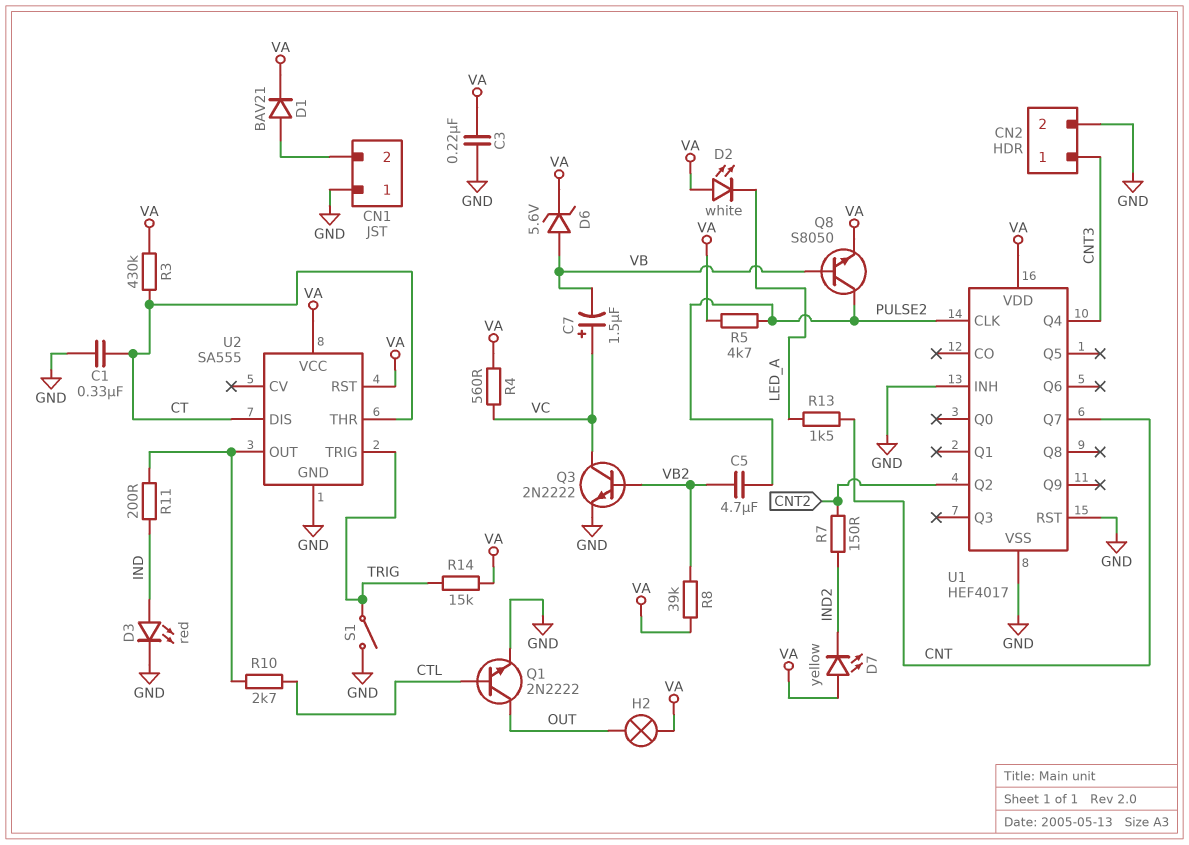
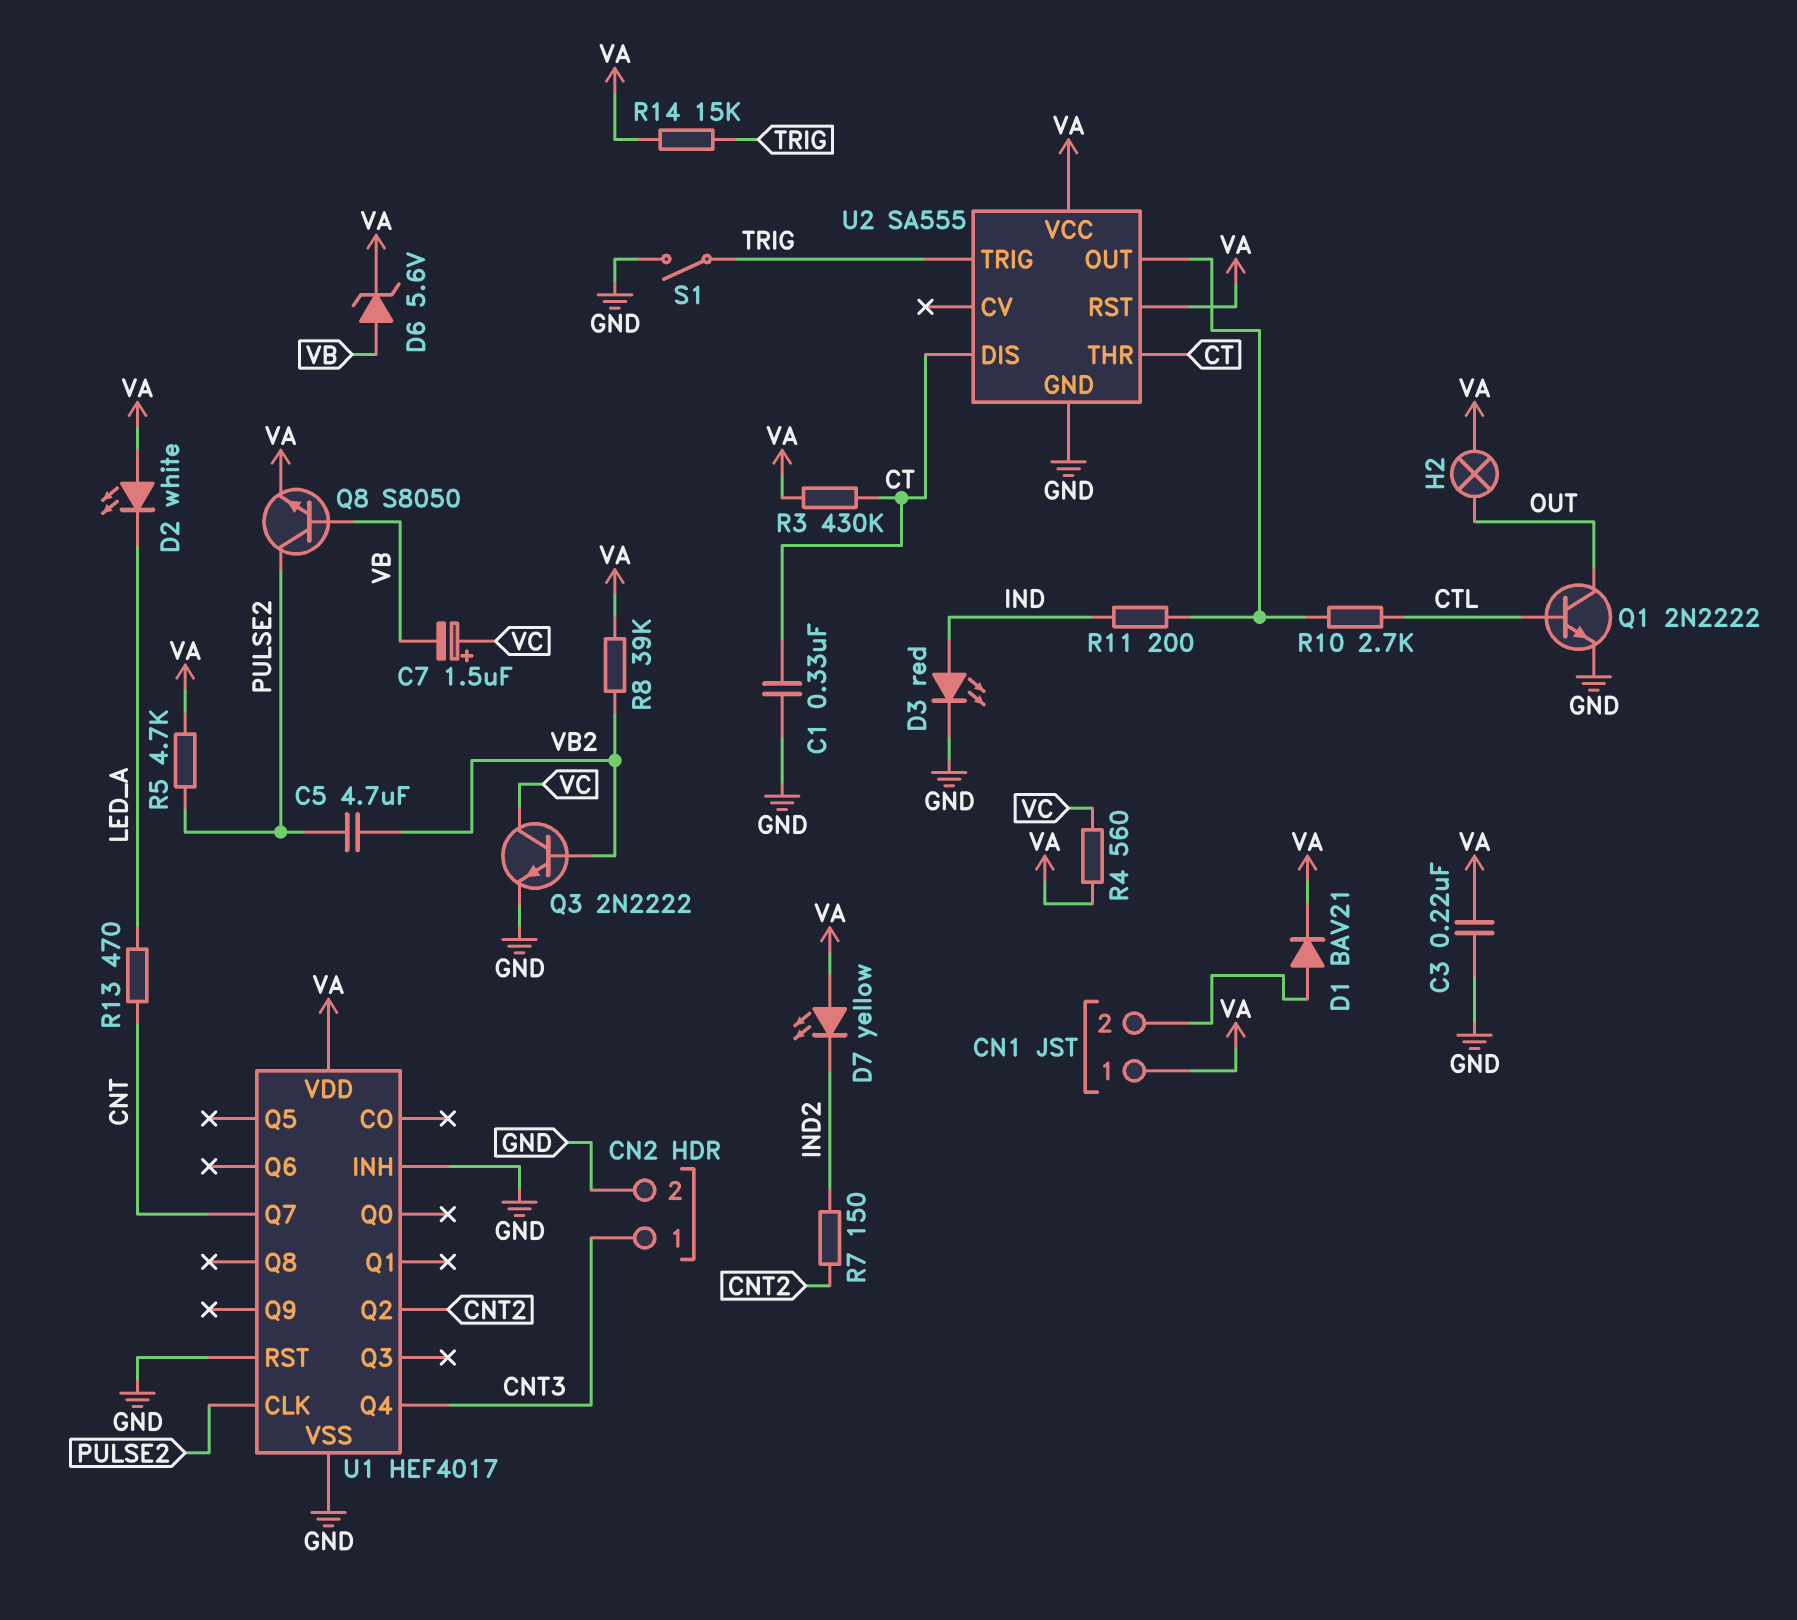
CN1 pin 1: GND -> VA
R13: 1.5k (CNT, LED_A) -> 470 (CNT, LED_A)

